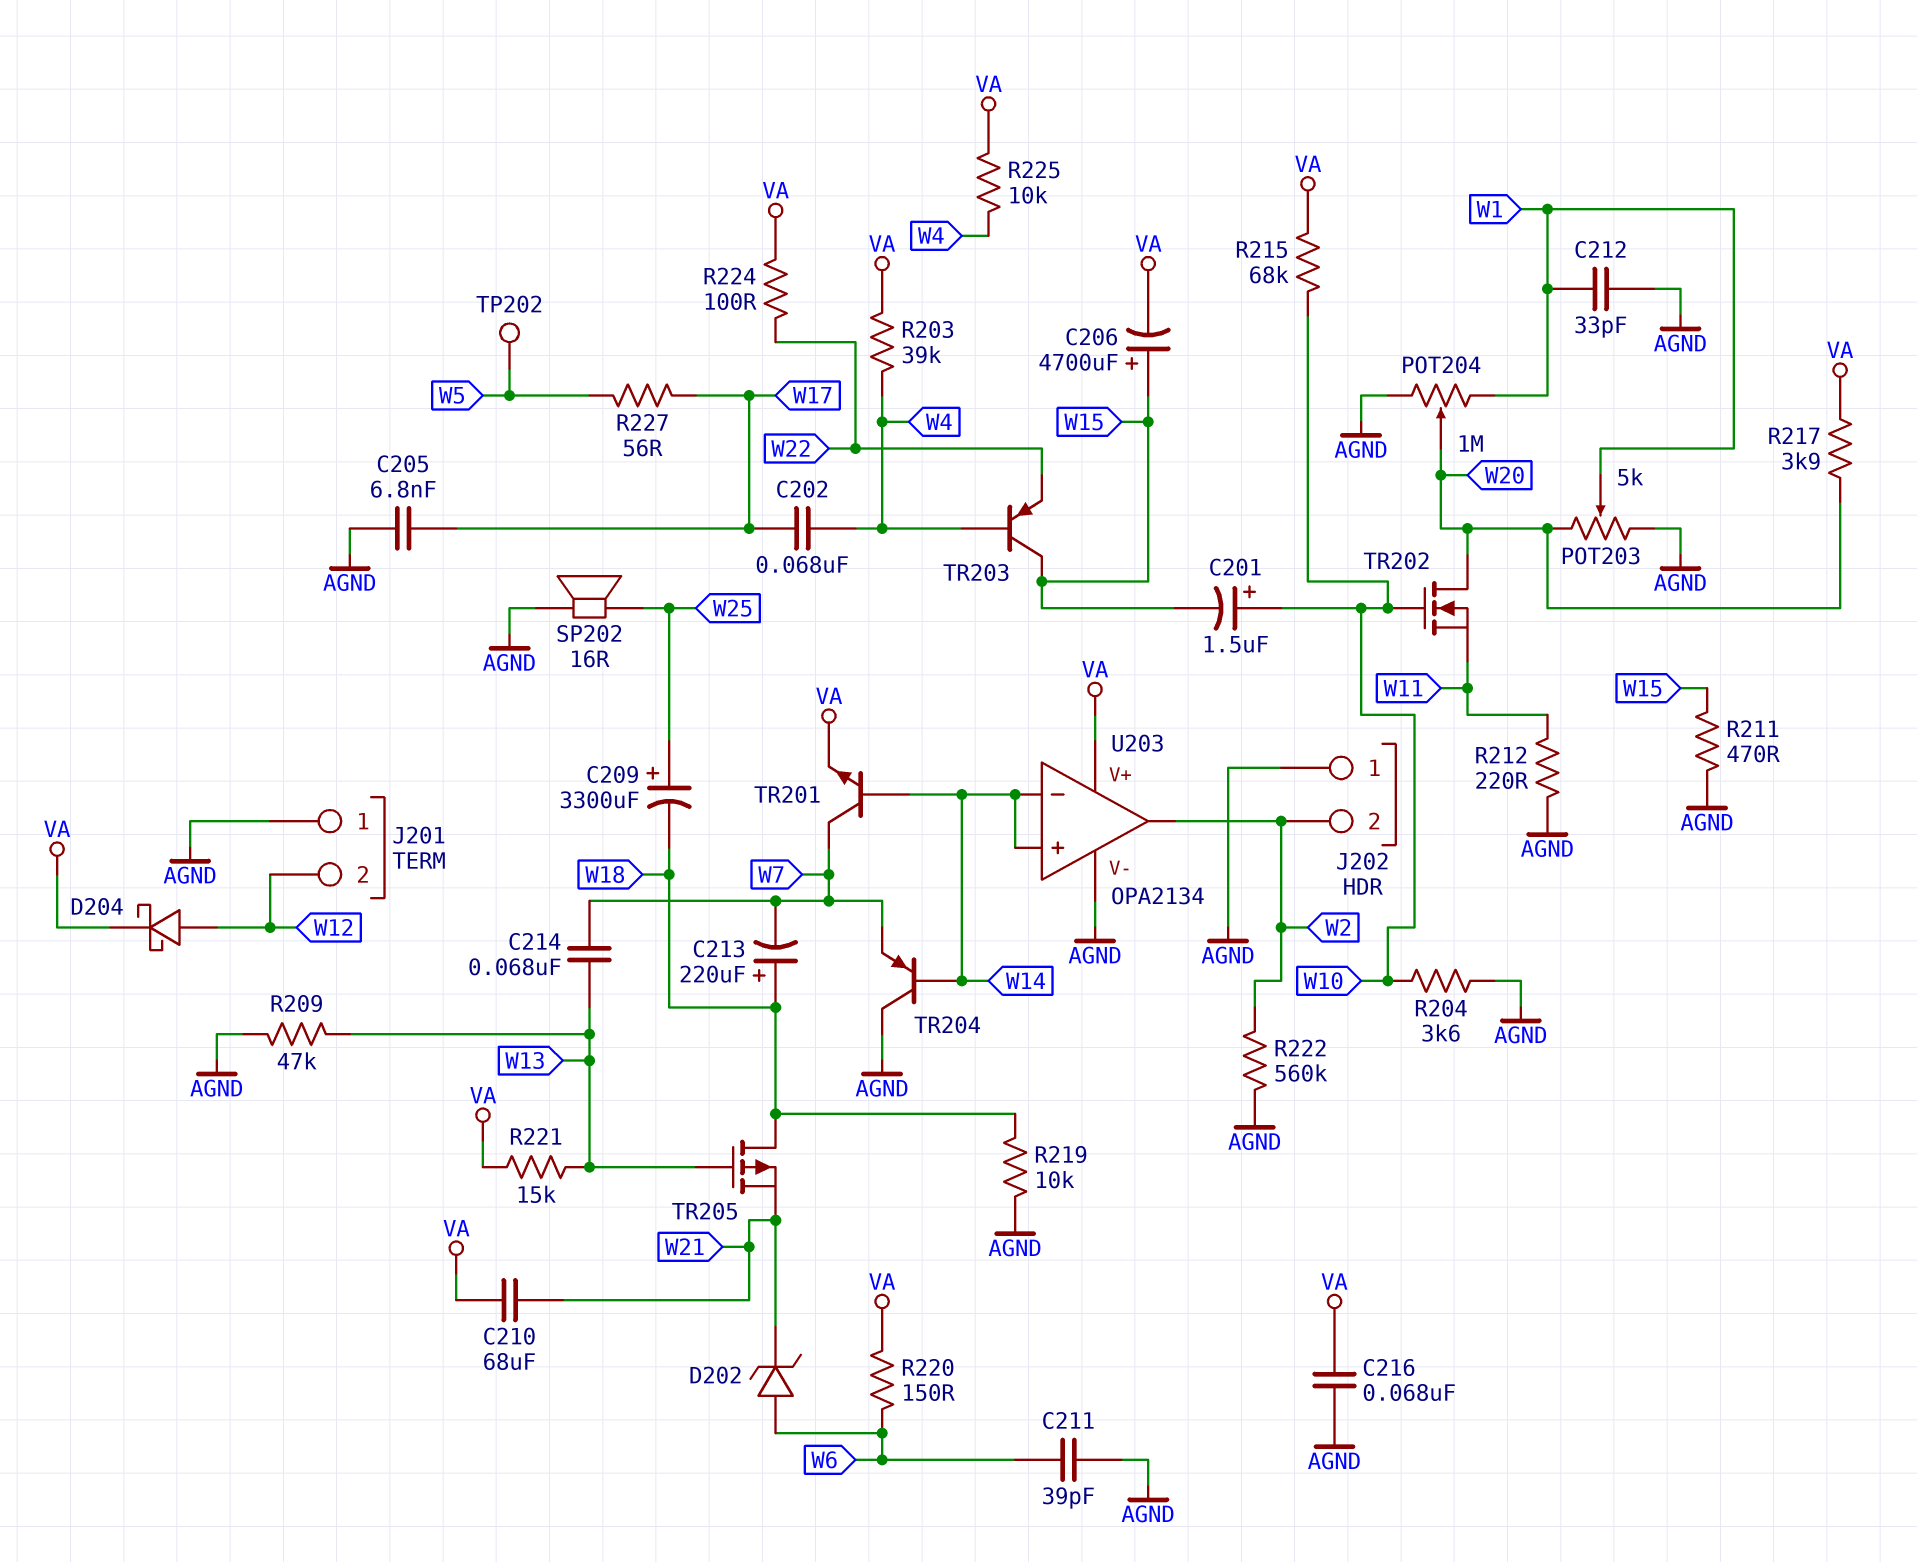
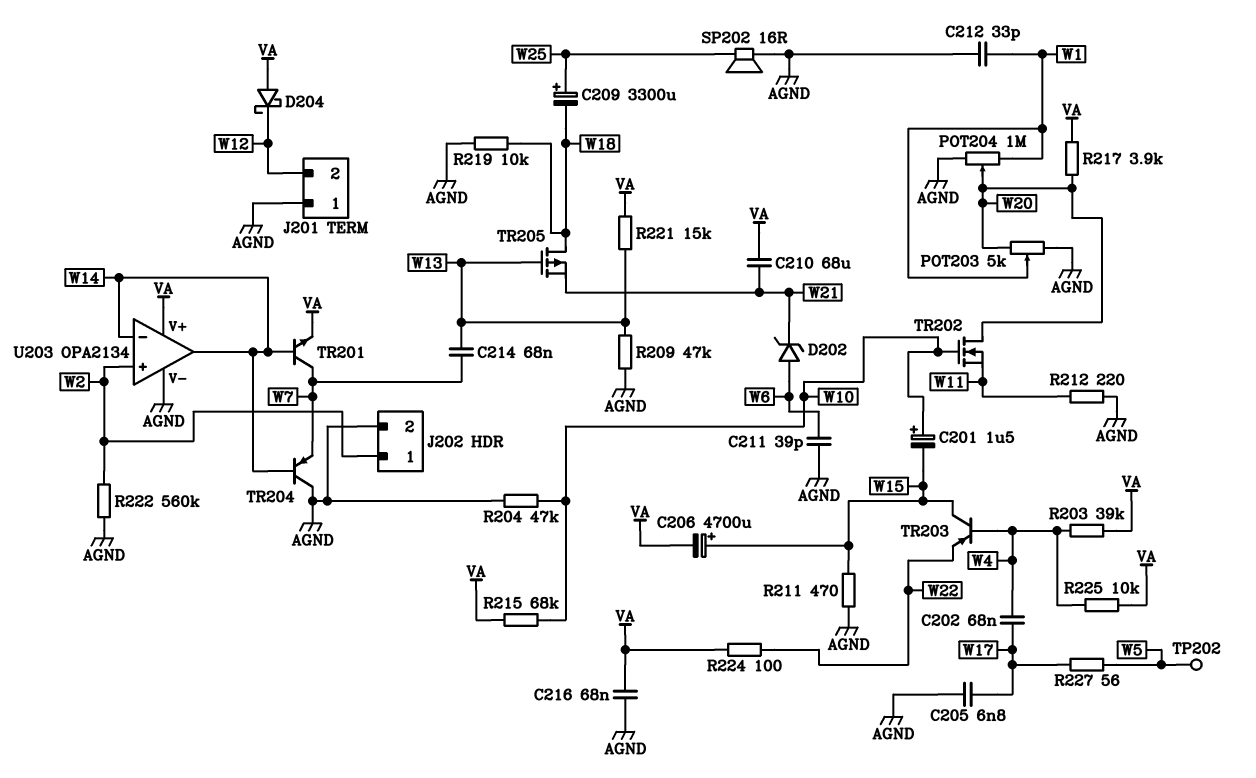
C213: 220uF (plus W18, minus W7) -> none
D204: schottky (A W12, K VA) -> schottky (A VA, K W12)
J202 pin 1: AGND -> W2
J202 pin 2: W2 -> AGND
R204: 3.6k (AGND, W10) -> 47k (AGND, W10)
R220: 150 (VA, W6) -> none
U203 pin in+: W14 -> W2
U203 pin out: W2 -> W14

